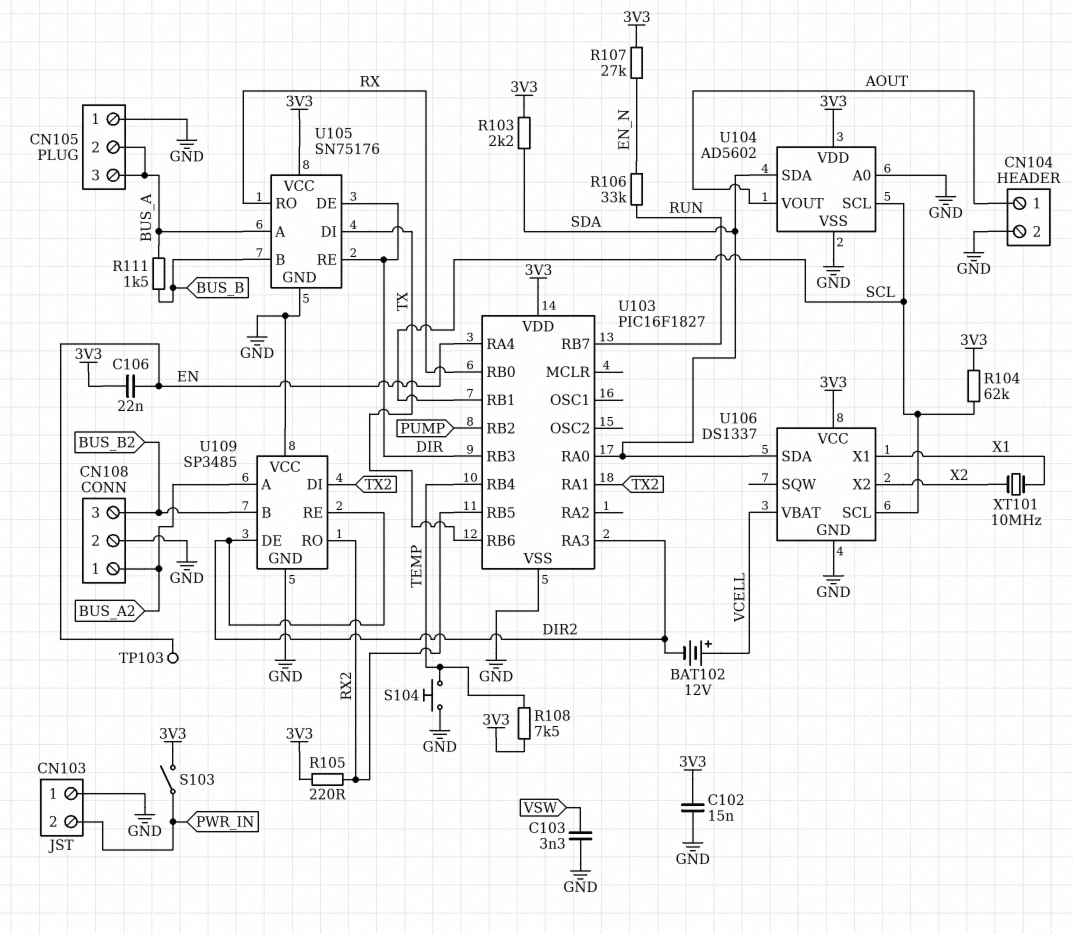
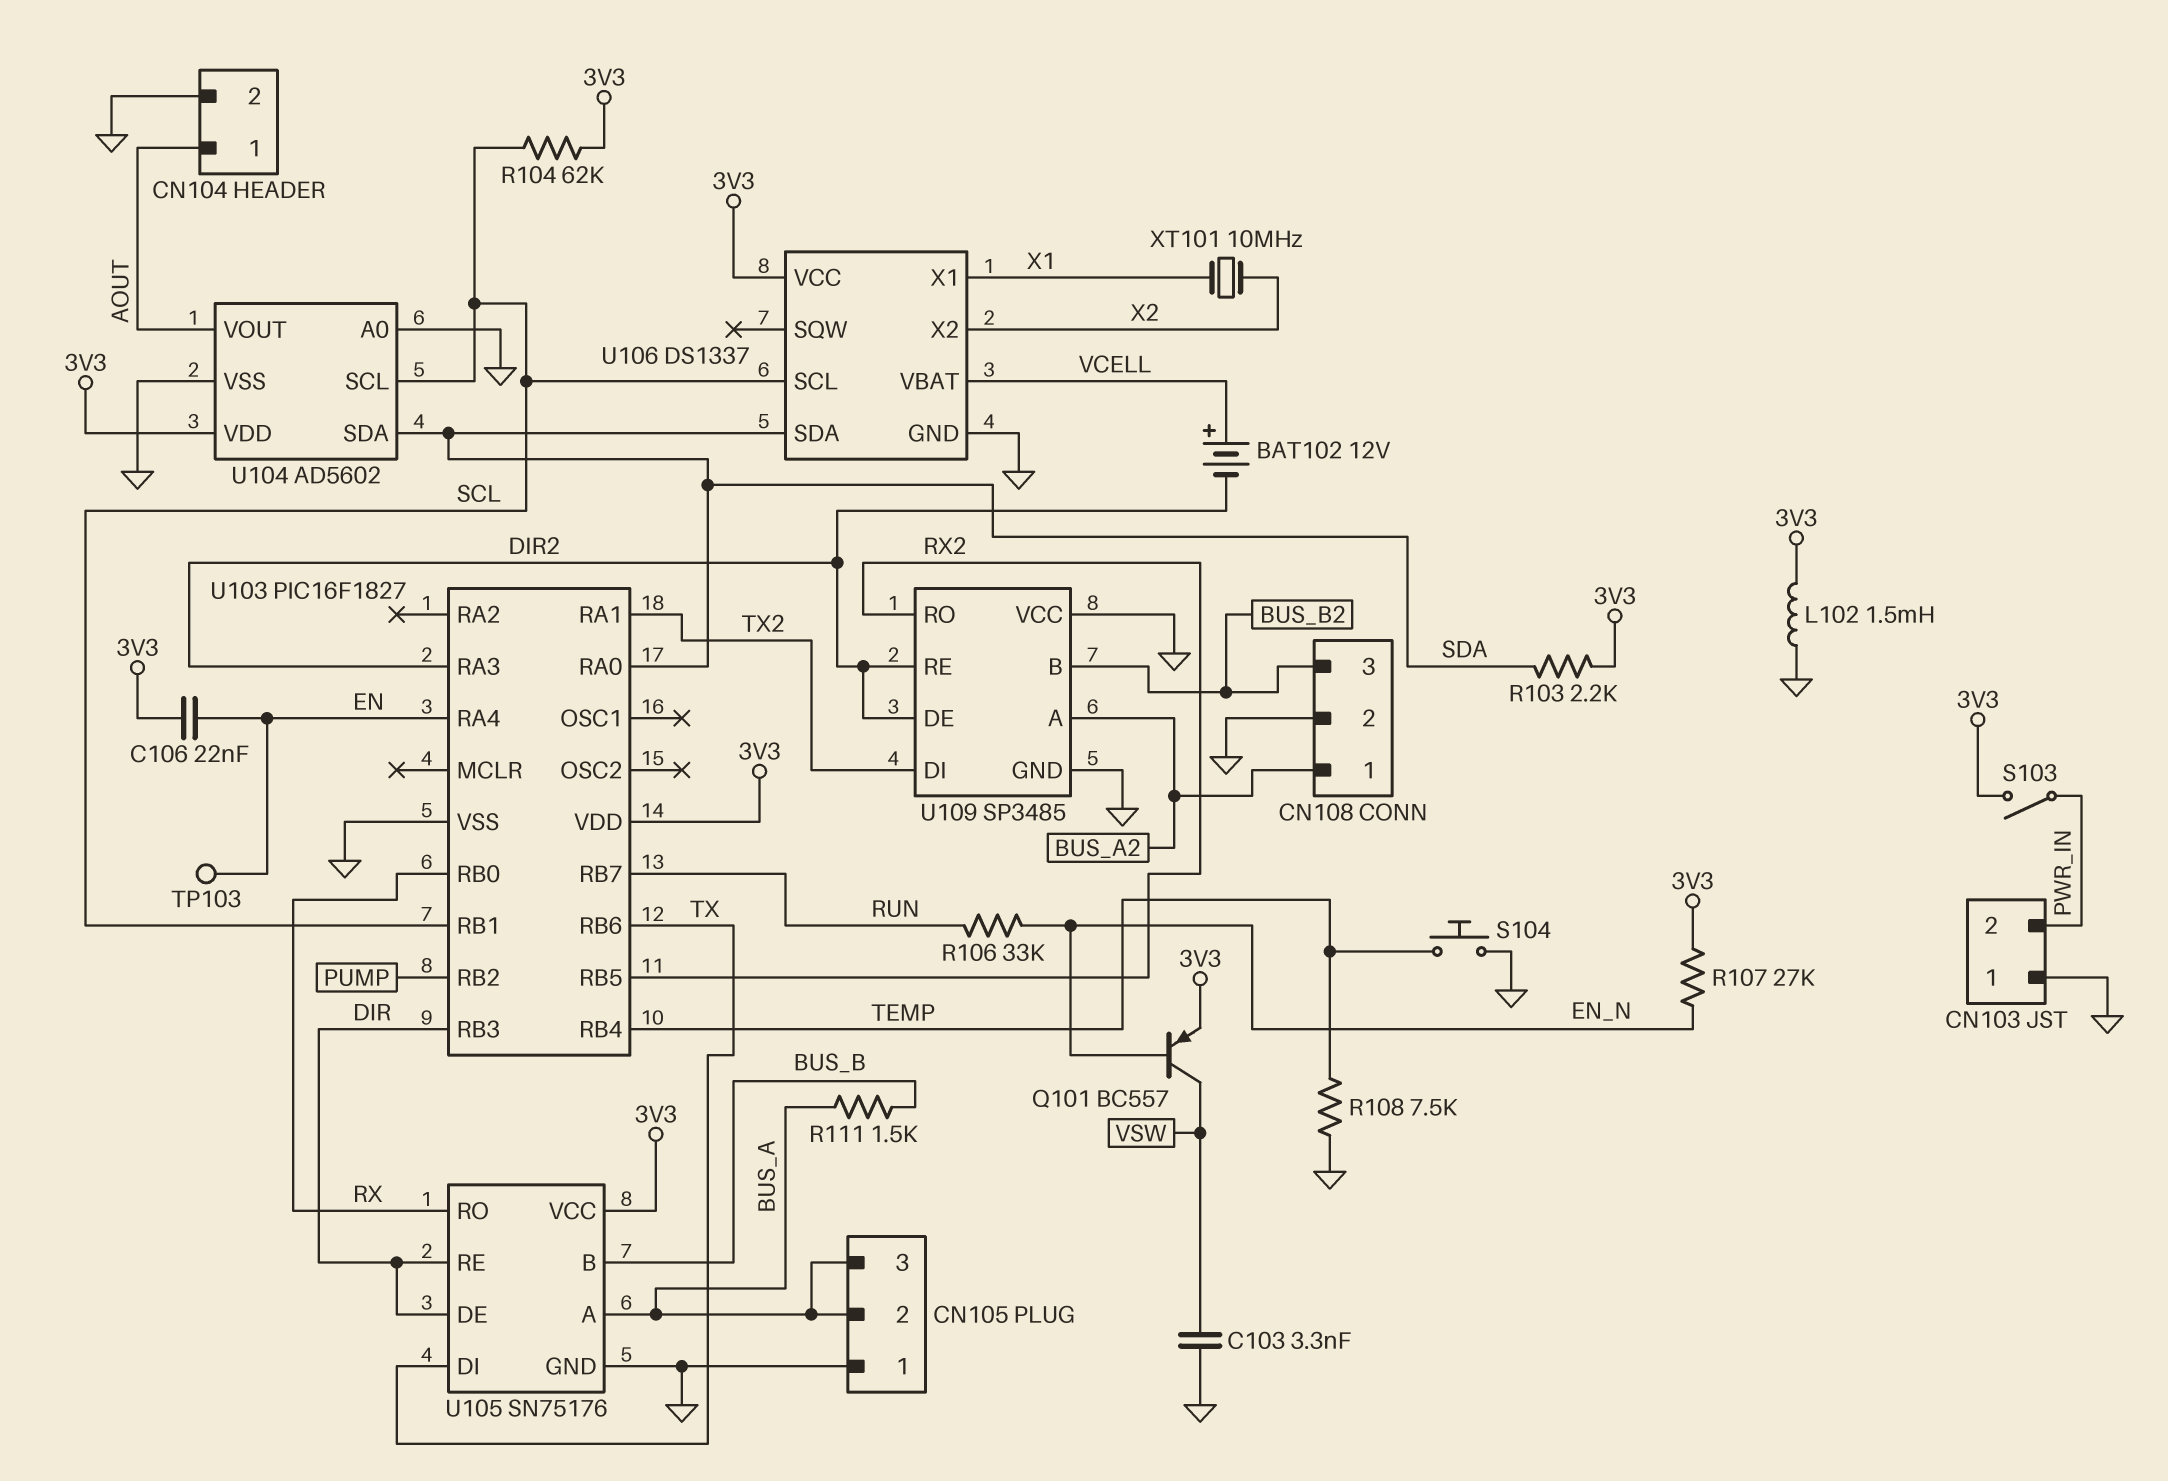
C102: 15nF (3V3, GND) -> none
L102: none -> 1.5mH (3V3, GND)
Q101: none -> PNP BC557 (B EN_N, C VSW, E 3V3)
R105: 220 (3V3, RX2) -> none
R108: 7.5k (3V3, TEMP) -> 7.5k (GND, TEMP)

